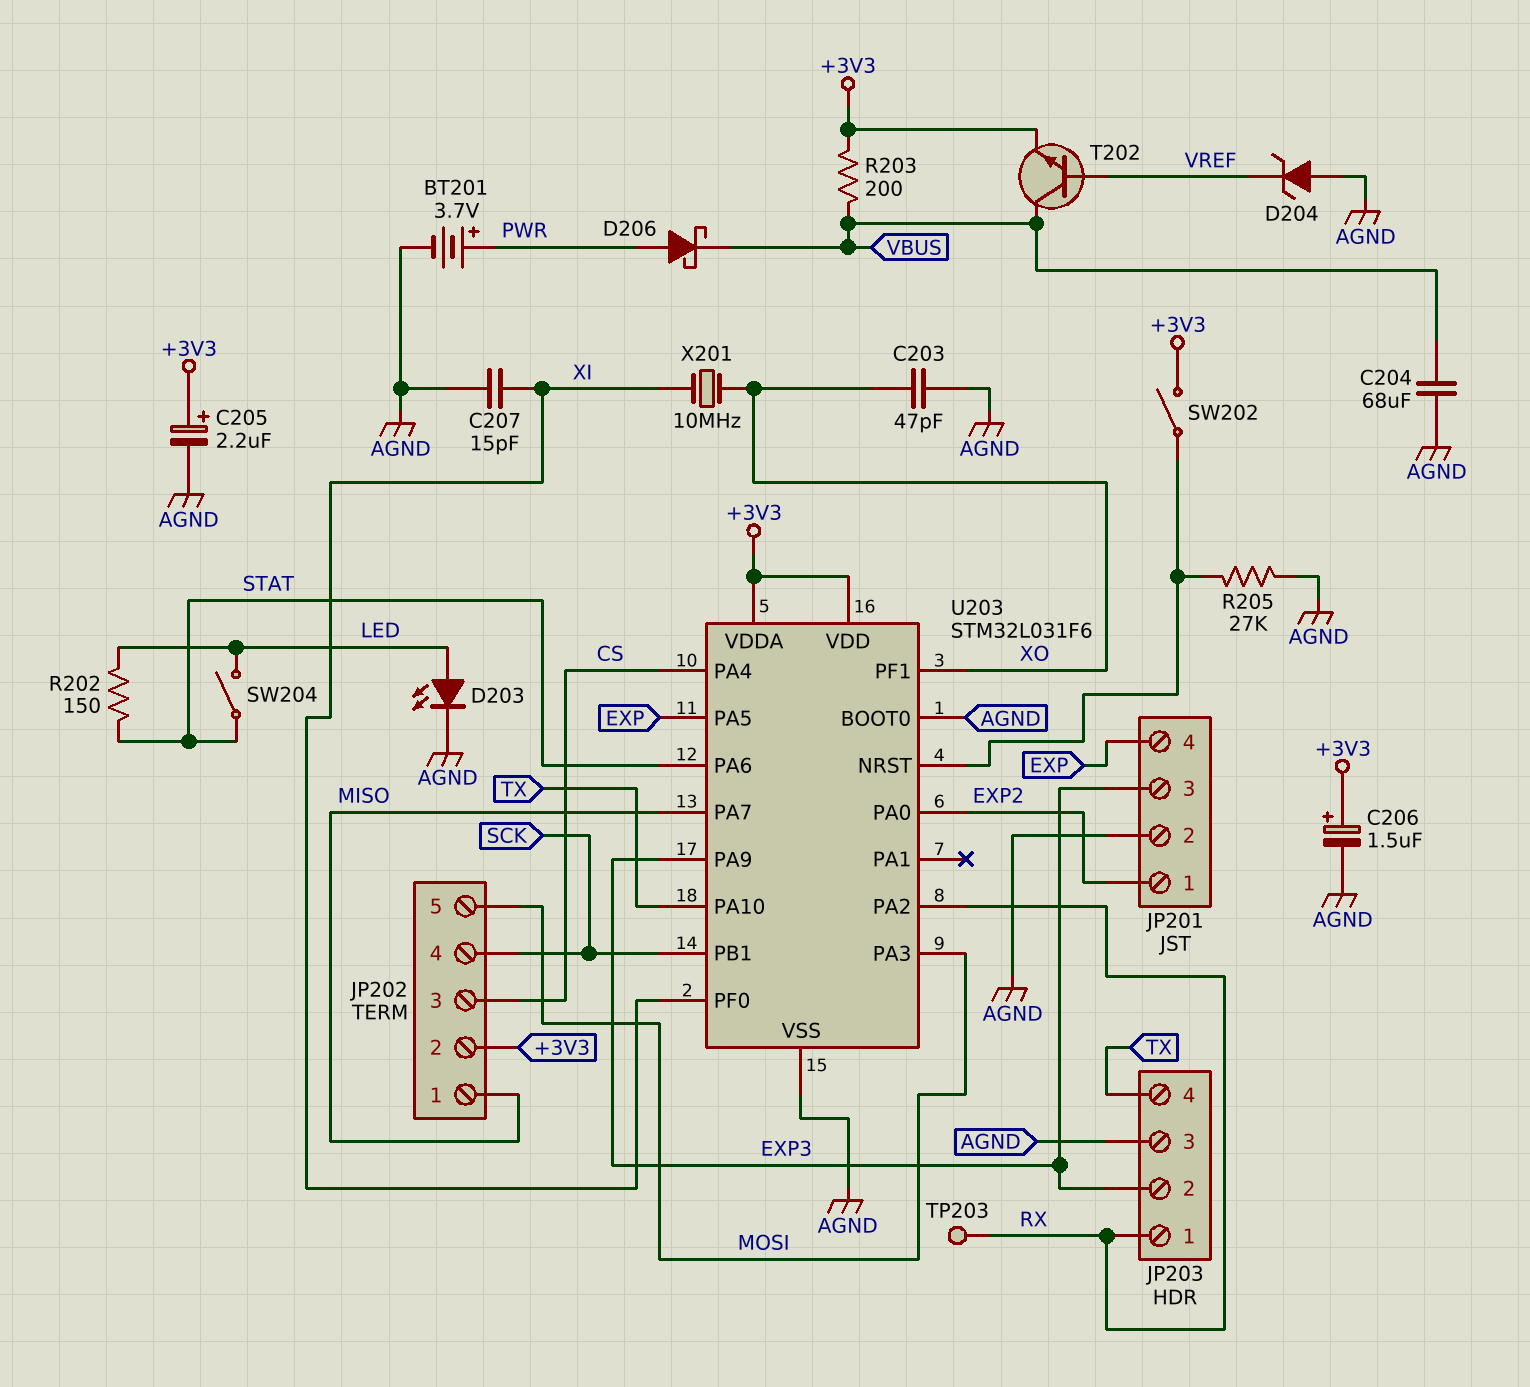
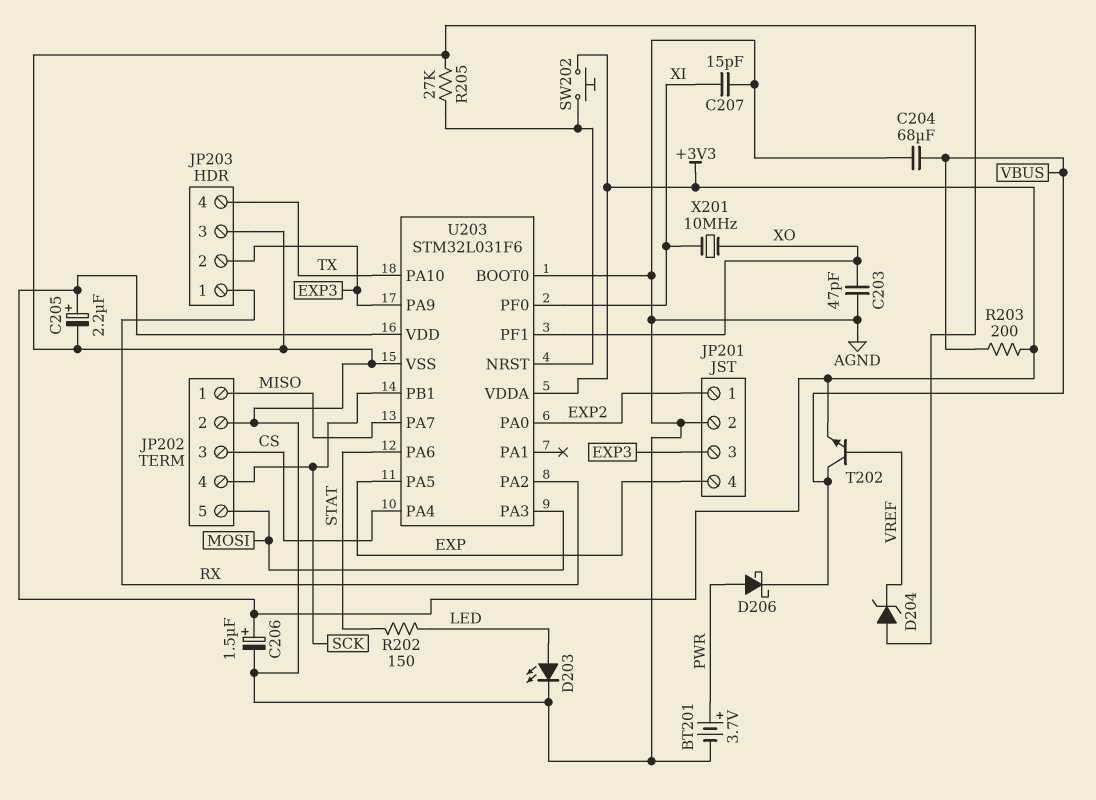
JP202 pin 2: +3V3 -> AGND
SW202: switch (+3V3, U203/NRST) -> button (+3V3, U203/NRST)
SW204: switch (LED, STAT) -> none
TP203: test point (RX) -> none

